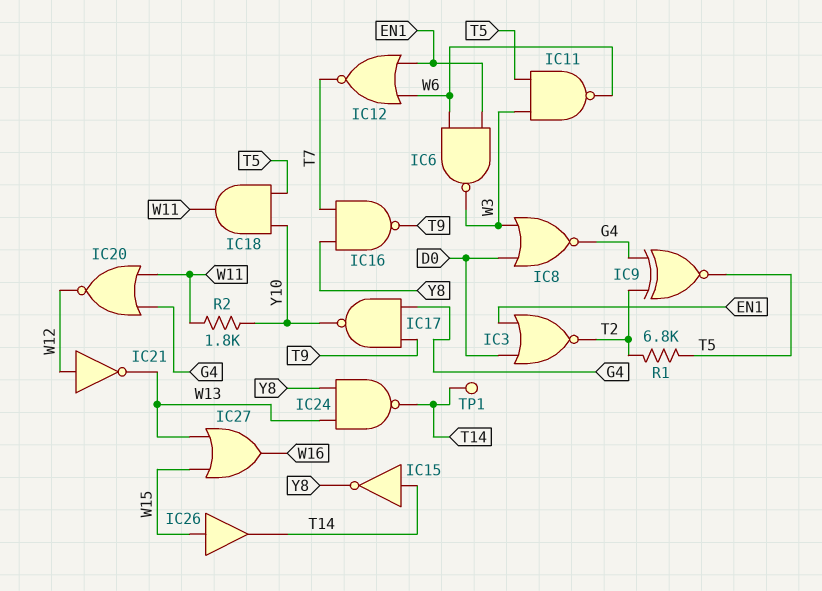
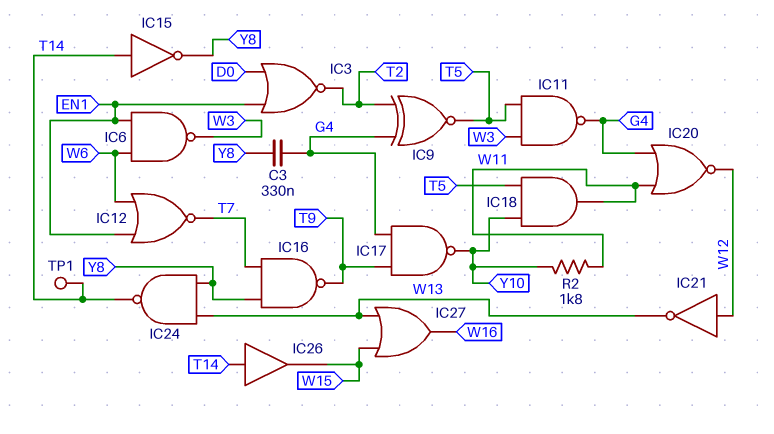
C3: none -> 330nF (G4, Y8)
IC8: NOR (in D0, in W3, out G4) -> none
IC11: NAND (in T5, in W3, out W6) -> NAND (in T5, in W3, out G4)
IC26: buffer (in W15, out T14) -> buffer (in T14, out W15)
R1: 6.8k (T2, T5) -> none

